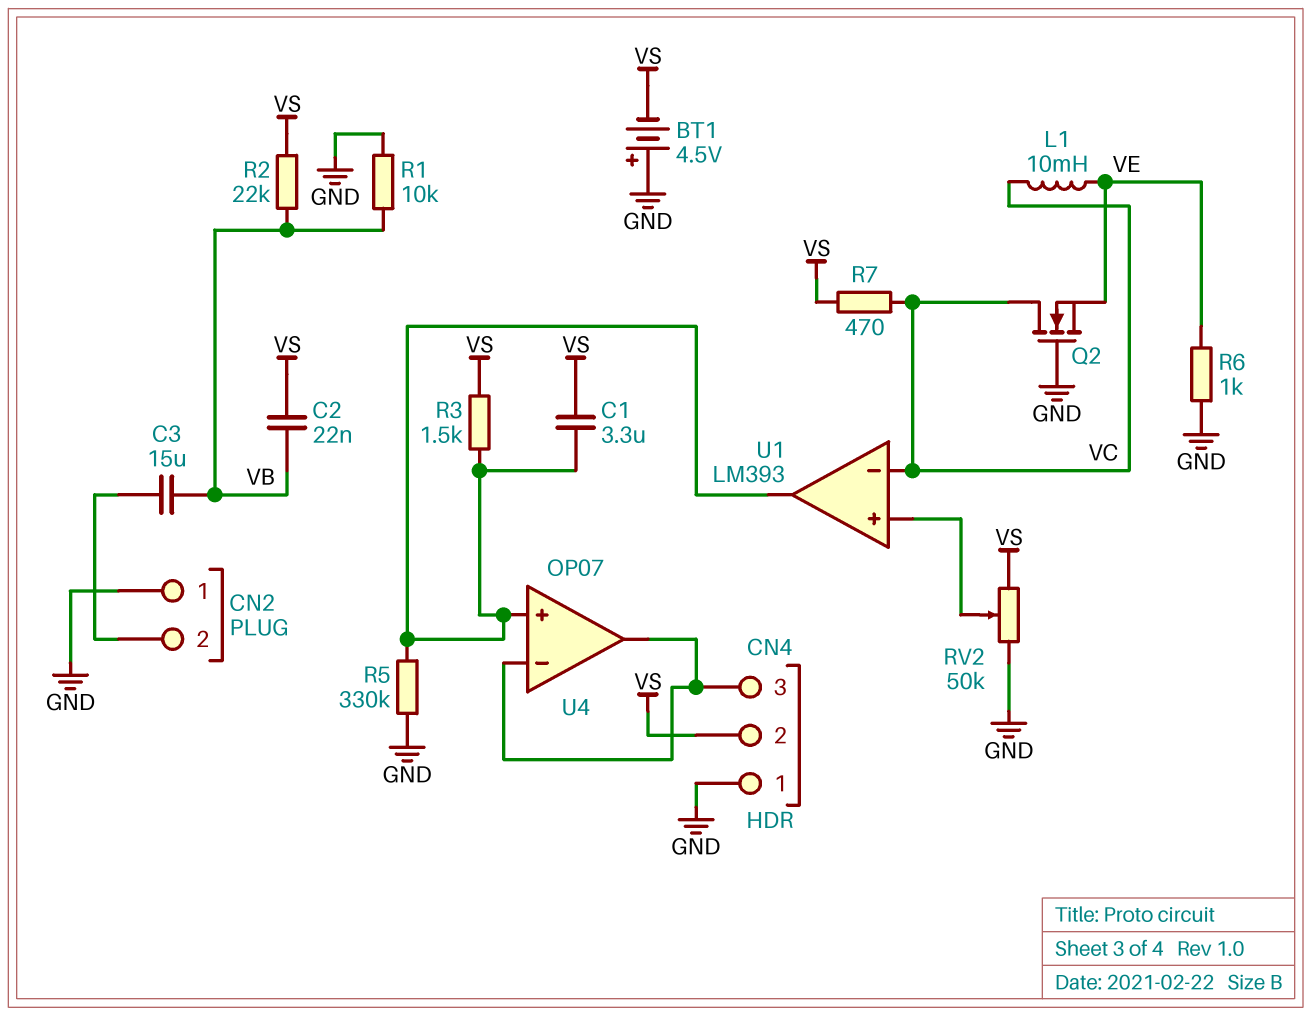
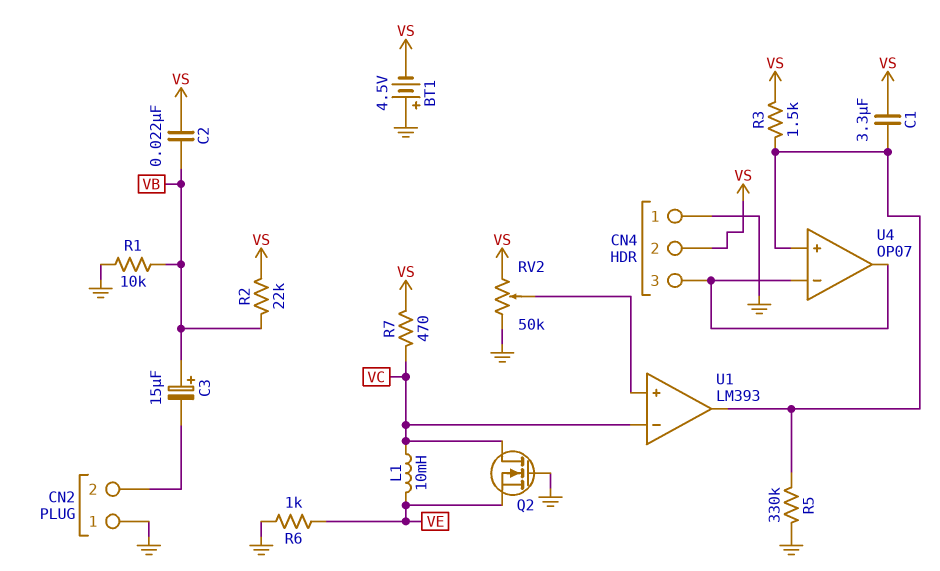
C3: 15uF (CN2/2, VB) -> 15uF (plus VB, minus CN2/2)

